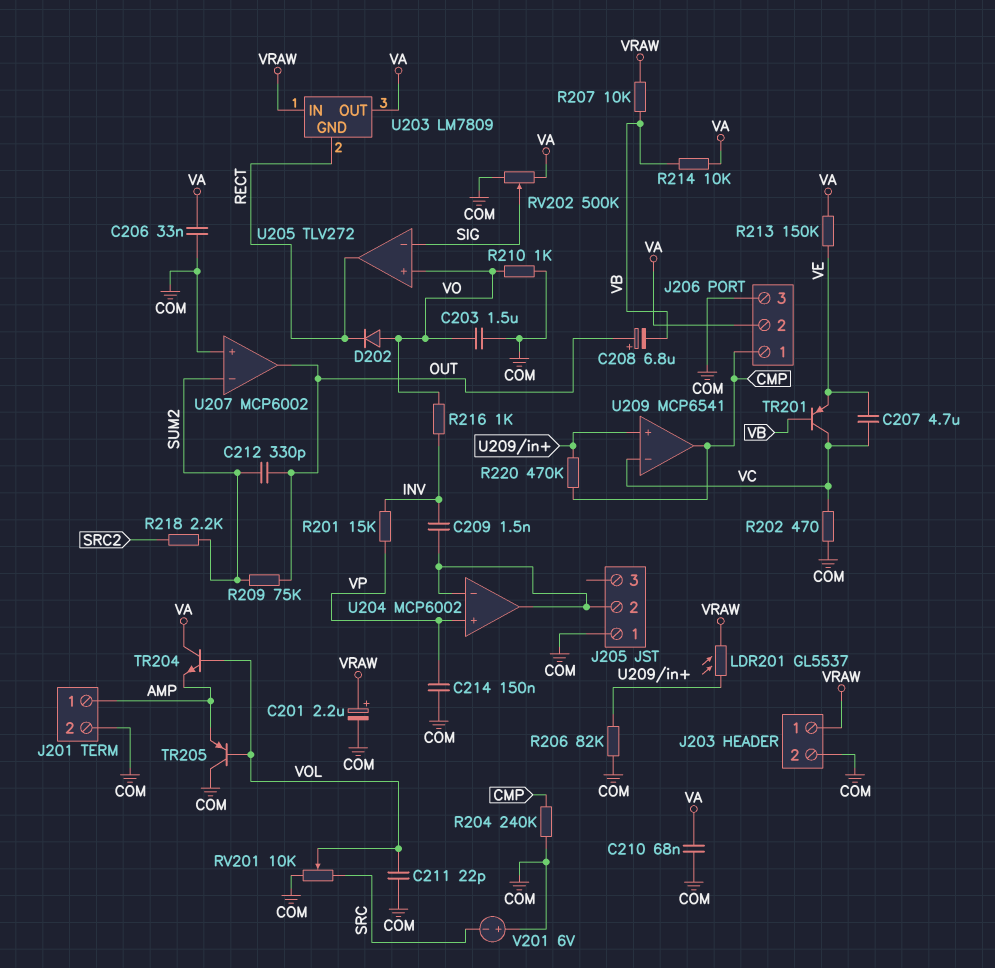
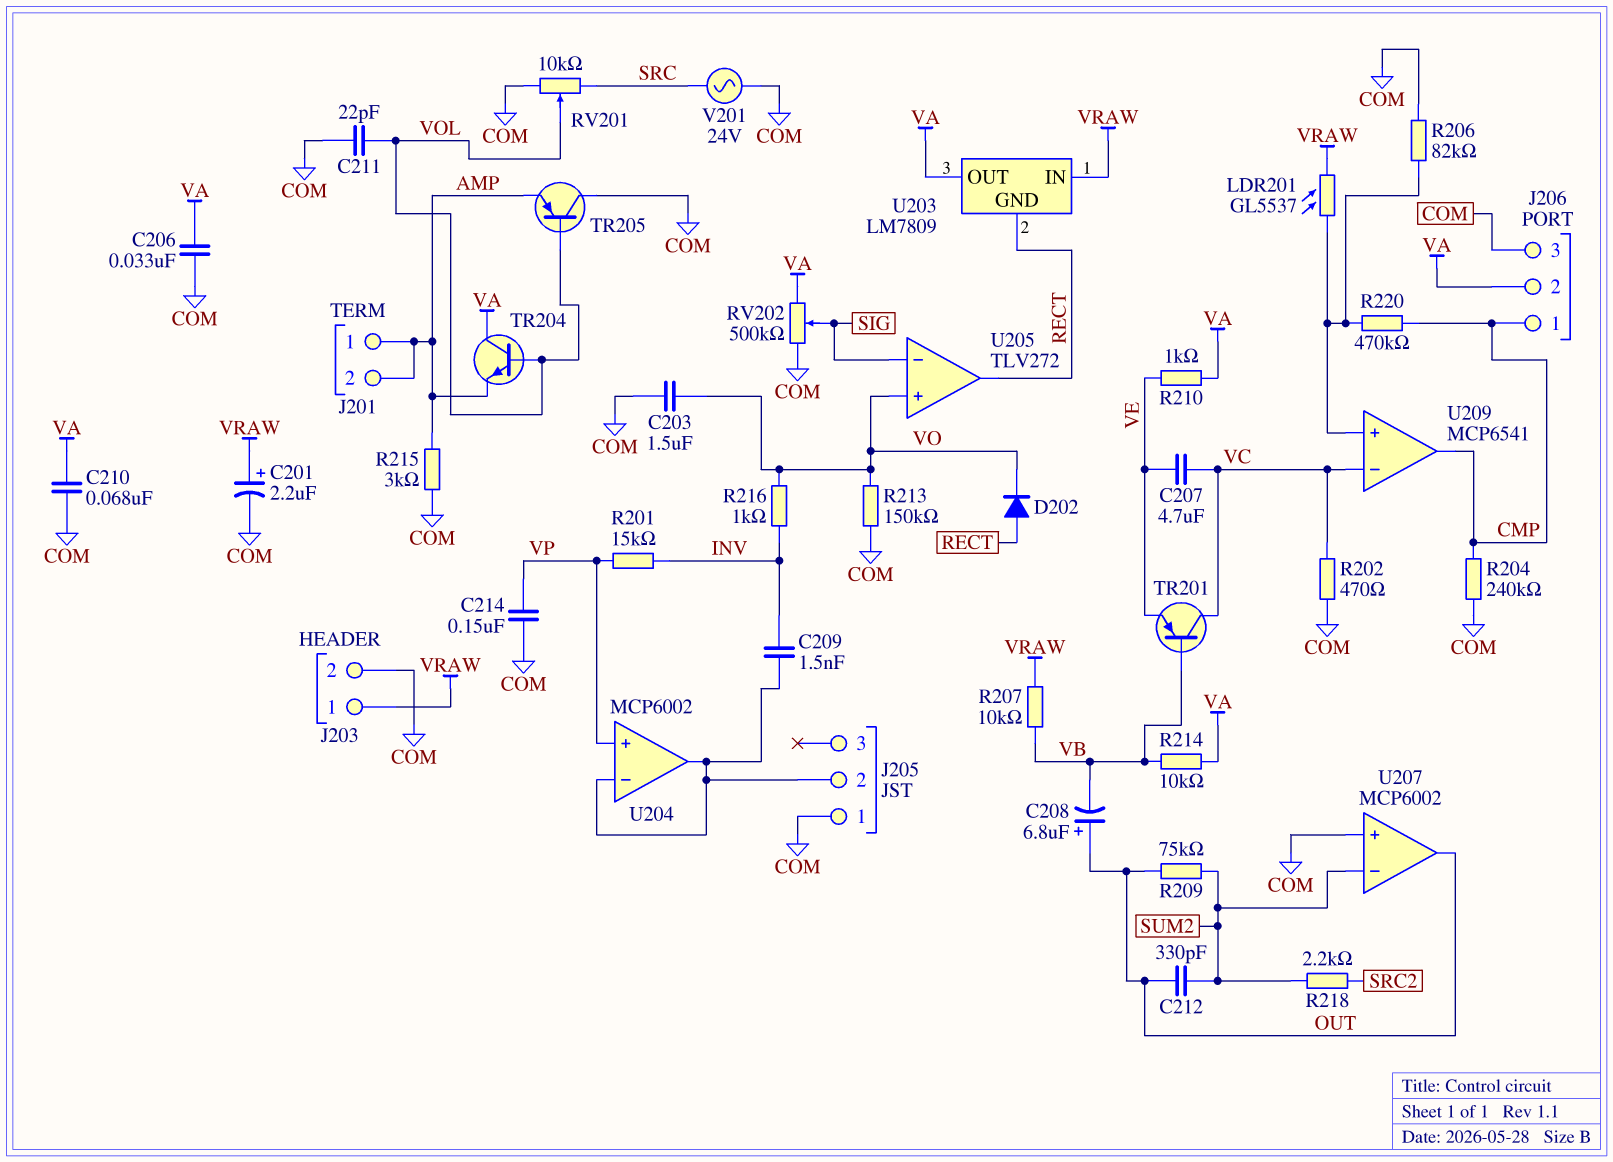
D202: diode (A VO, K RECT) -> diode (A RECT, K VO)
J201 pin 2: COM -> AMP
R210: 1k (COM, VO) -> 1k (VA, VE)
R213: 150k (VA, VE) -> 150k (COM, VO)
R215: none -> 3k (AMP, COM)
V201: 6V (plus COM, minus SRC) -> AC 24V (COM, SRC)

